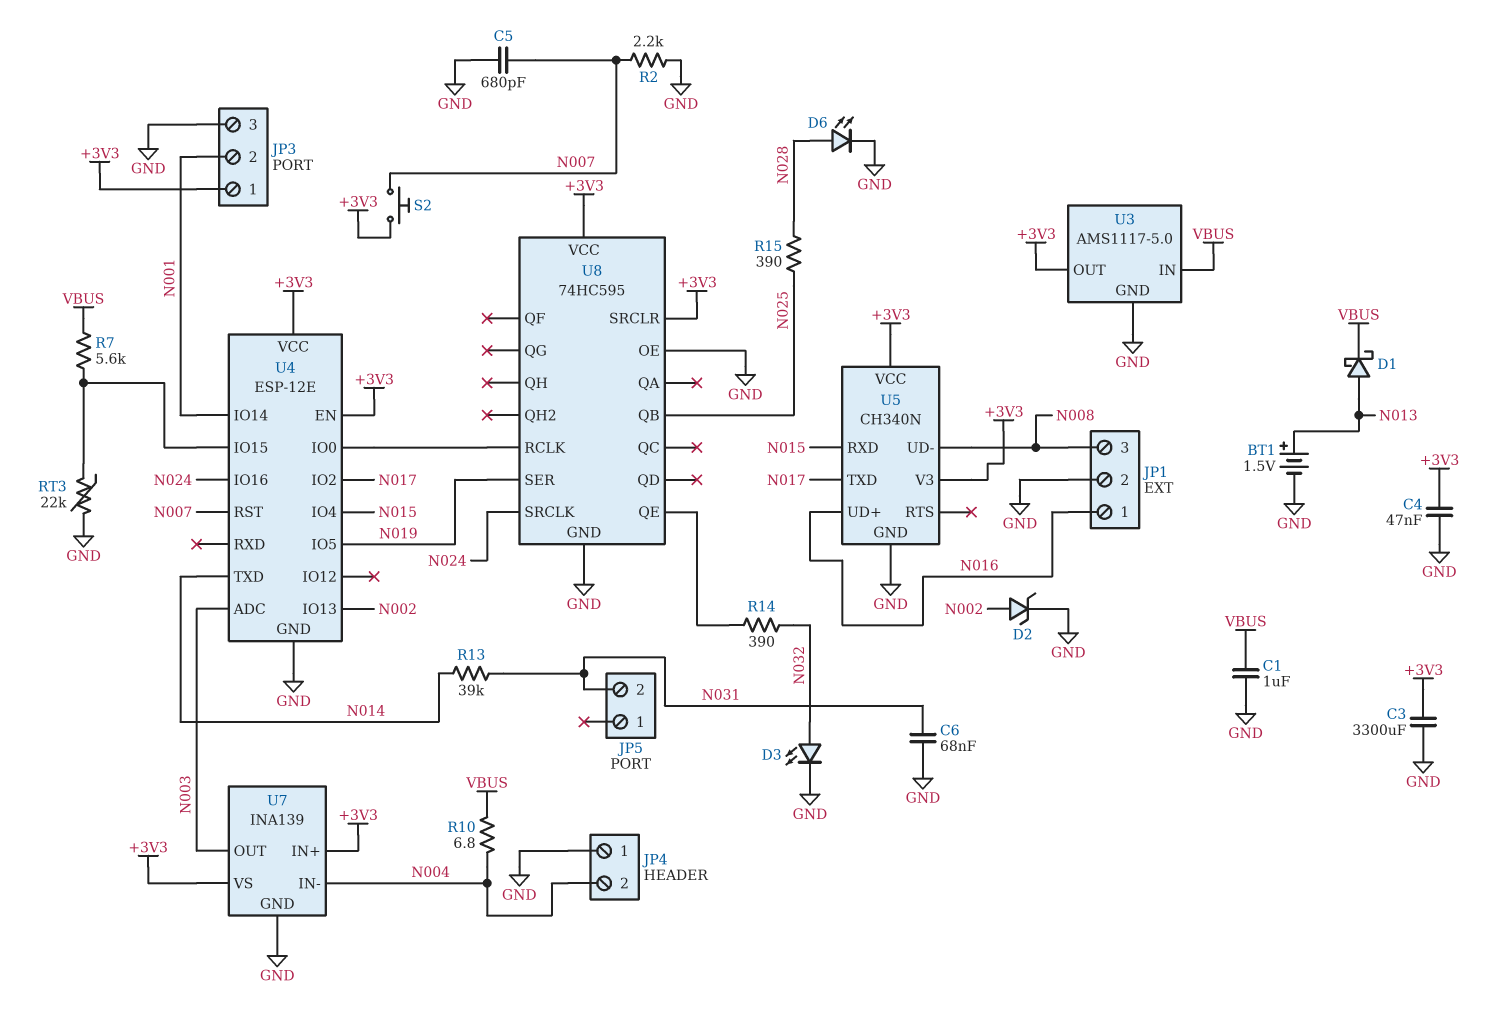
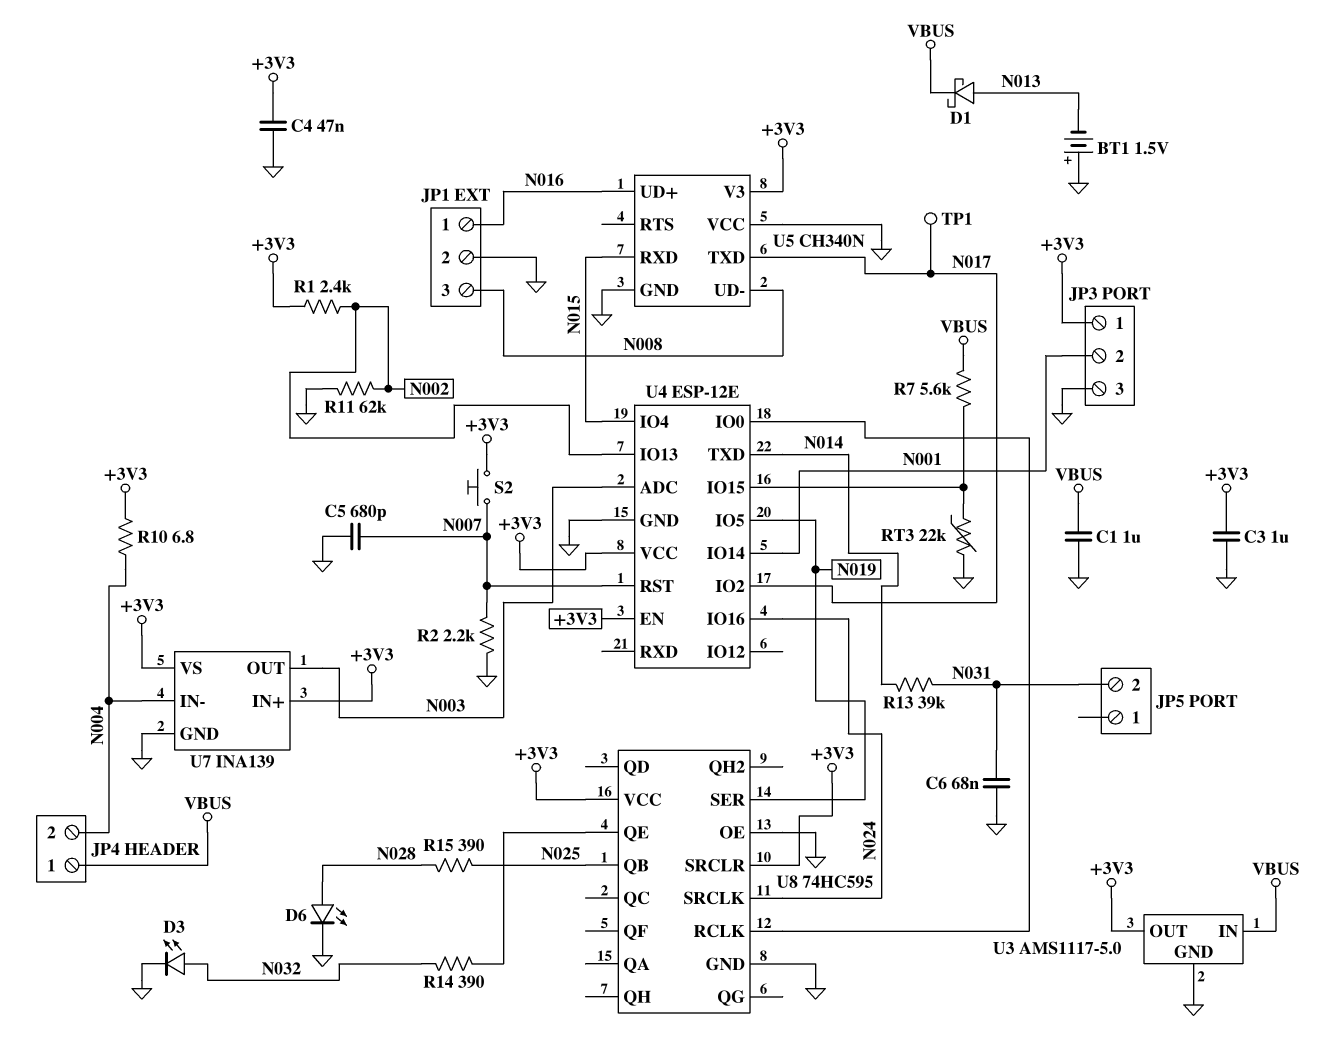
BT1: 1.5V (plus N013, minus GND) -> 1.5V (plus GND, minus N013)
C3: 3300uF (+3V3, GND) -> 1uF (+3V3, GND)
D2: zener (A N002, K GND) -> none
JP4 pin 1: GND -> VBUS
R1: none -> 2.4k (+3V3, N002)
R10: 6.8 (N004, VBUS) -> 6.8 (+3V3, N004)
R11: none -> 62k (GND, N002)
TP1: none -> test point (N017)
U5 pin VCC: +3V3 -> GND

